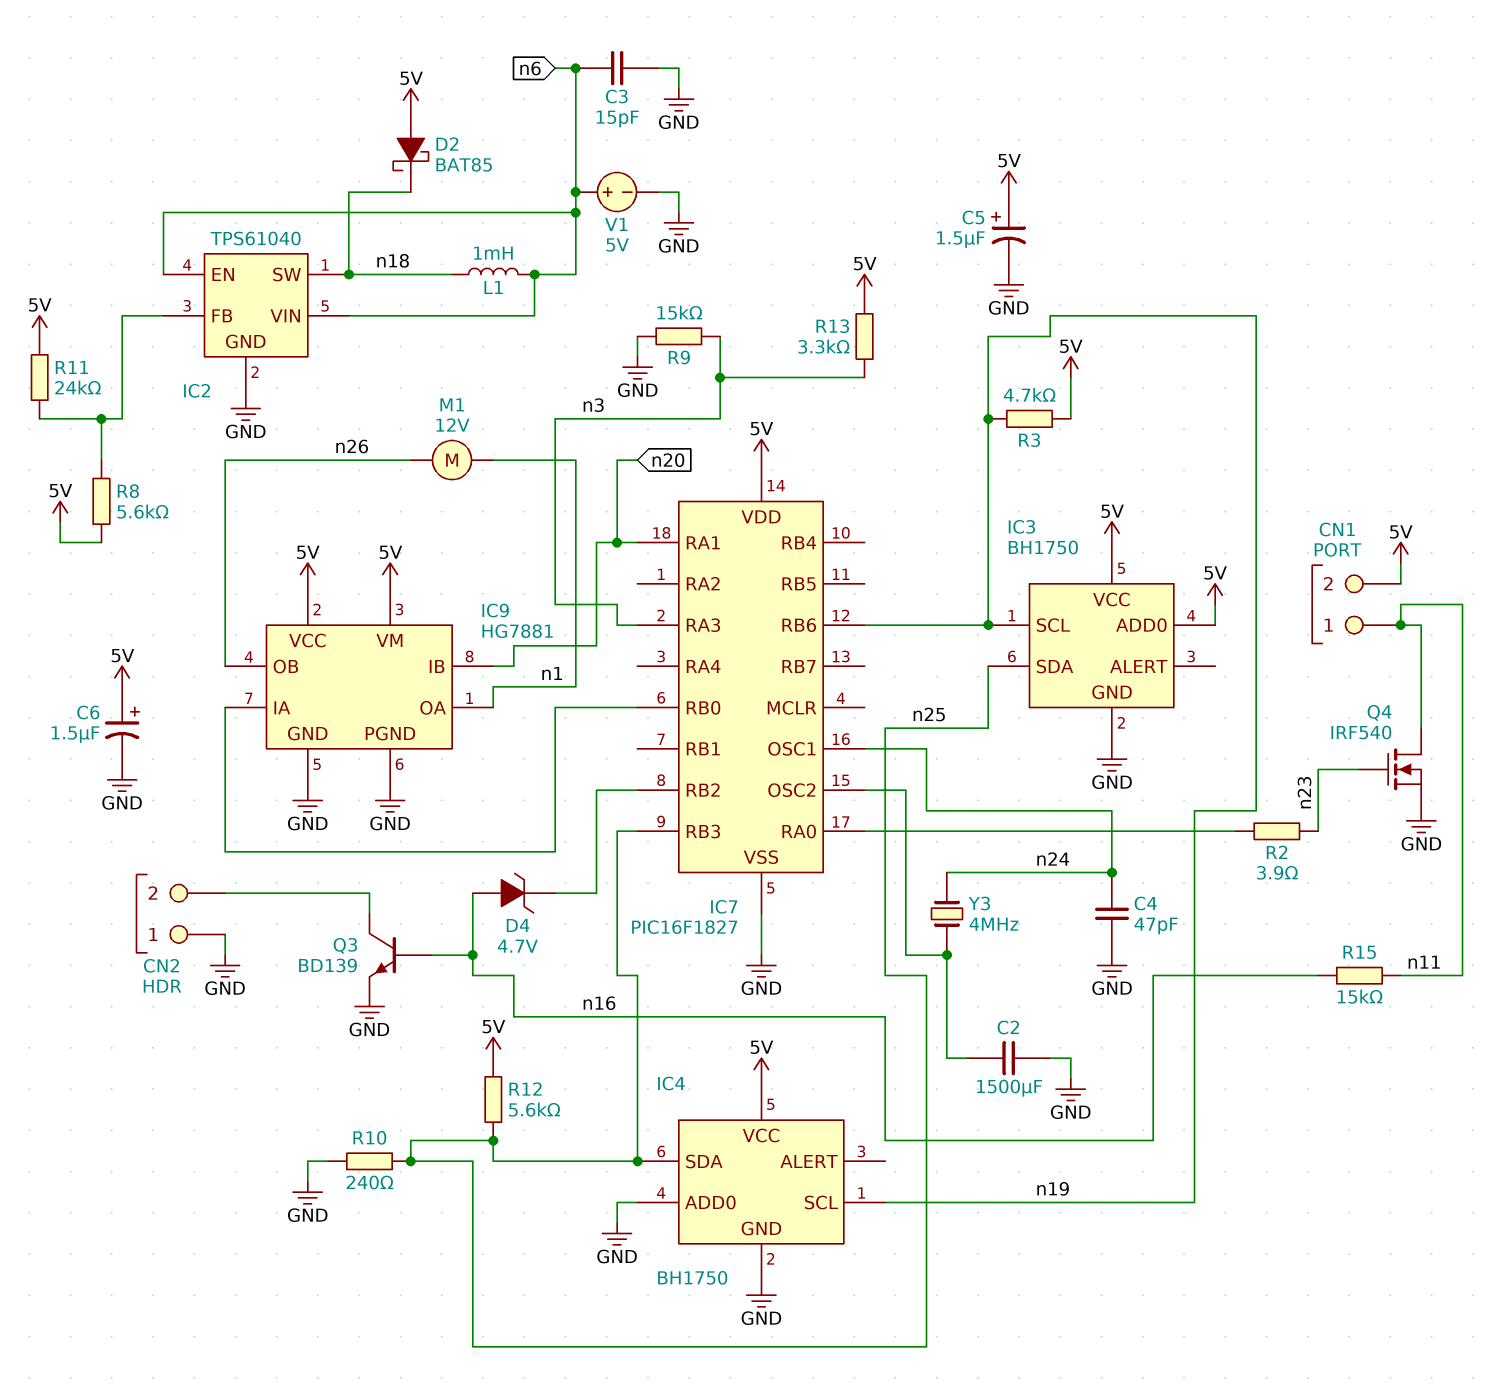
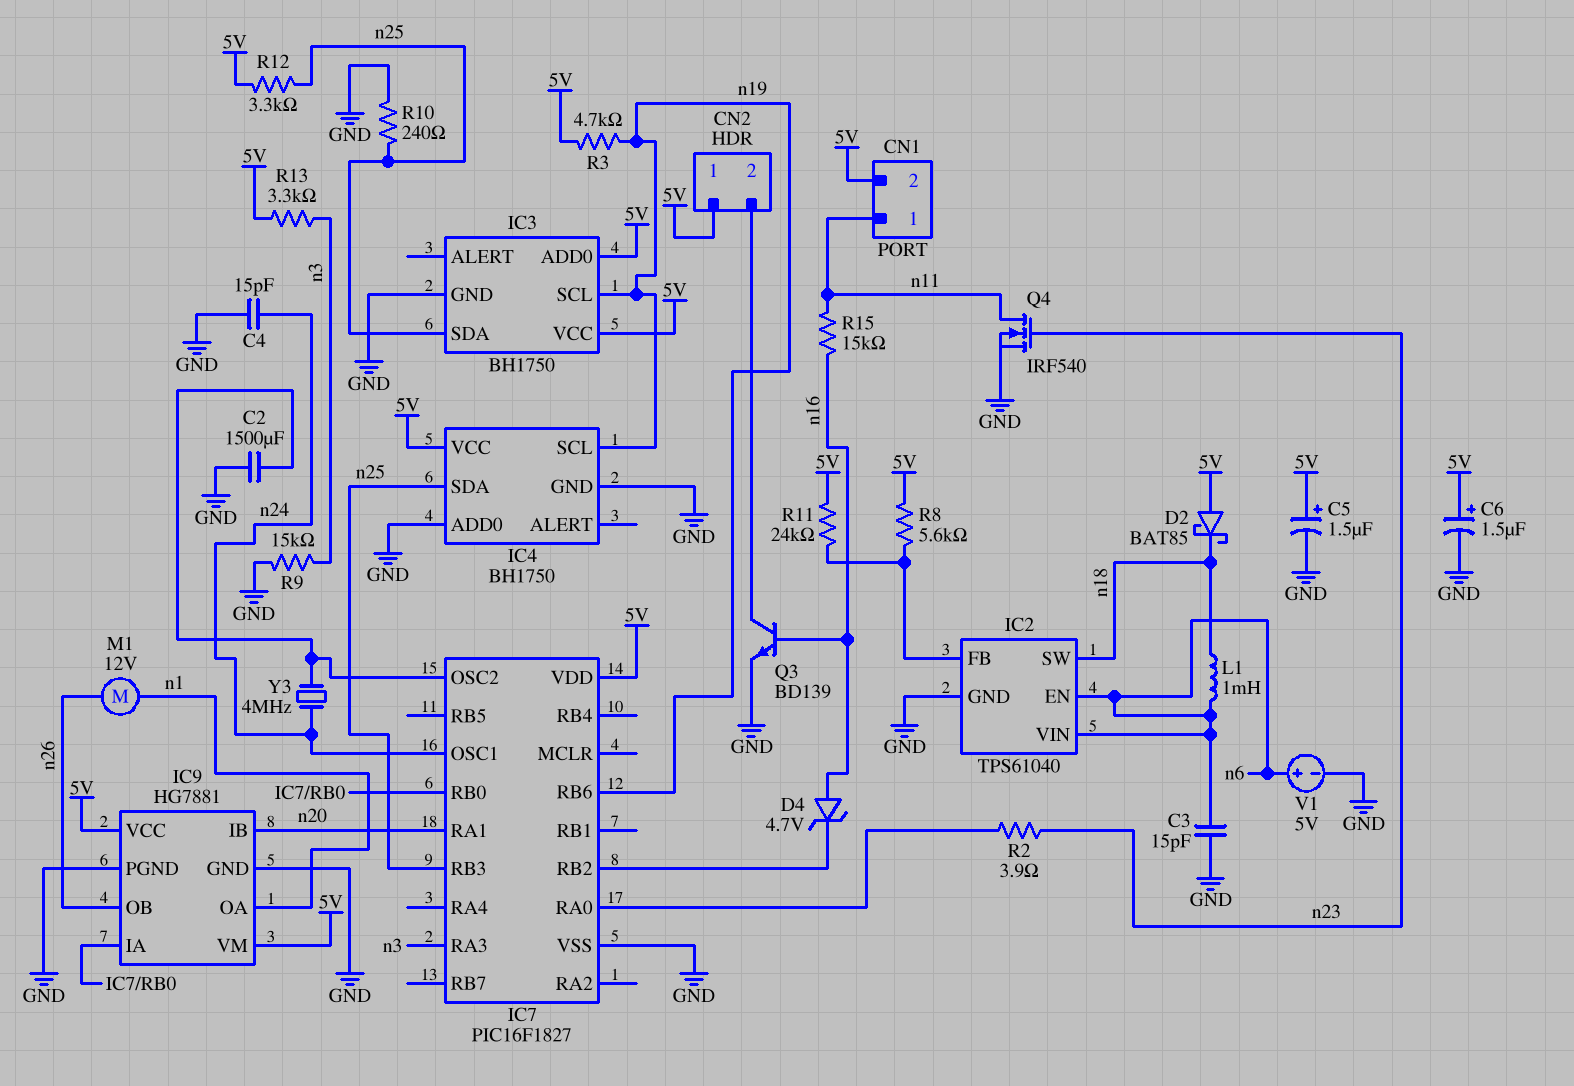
C4: 47pF (GND, n24) -> 15pF (GND, n24)
CN2 pin 1: GND -> 5V
R12: 5.6k (5V, n25) -> 3.3k (5V, n25)

